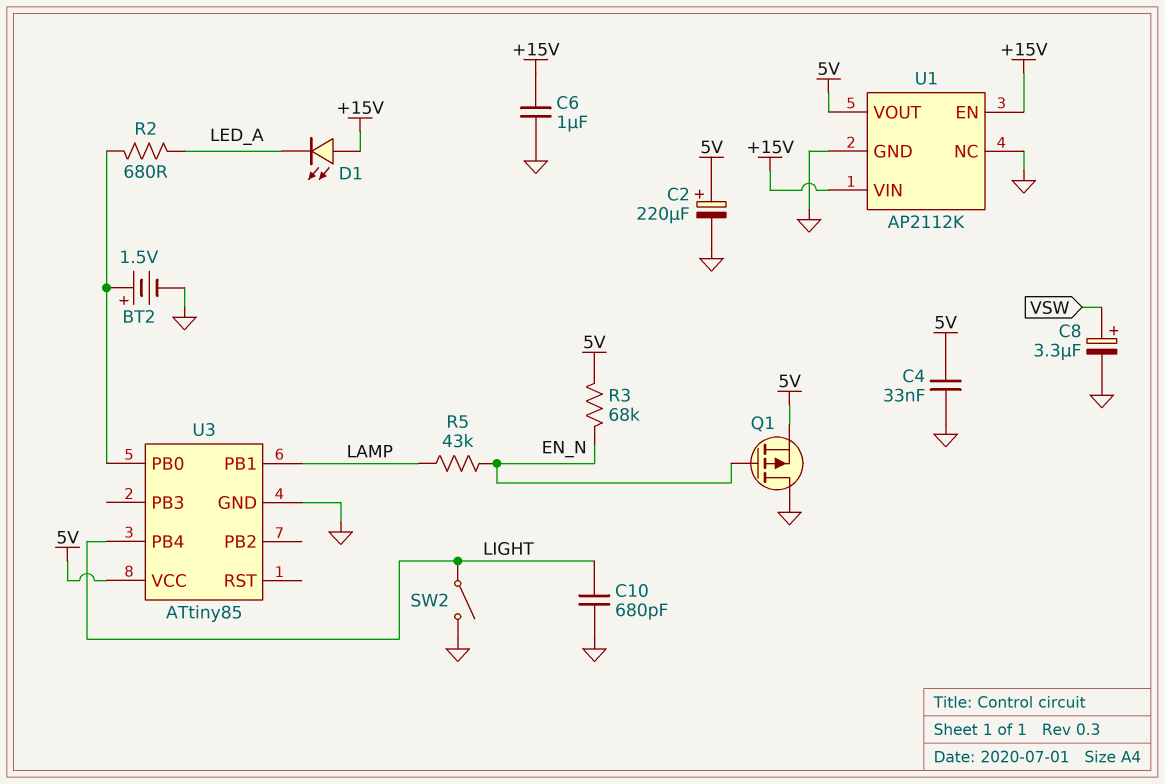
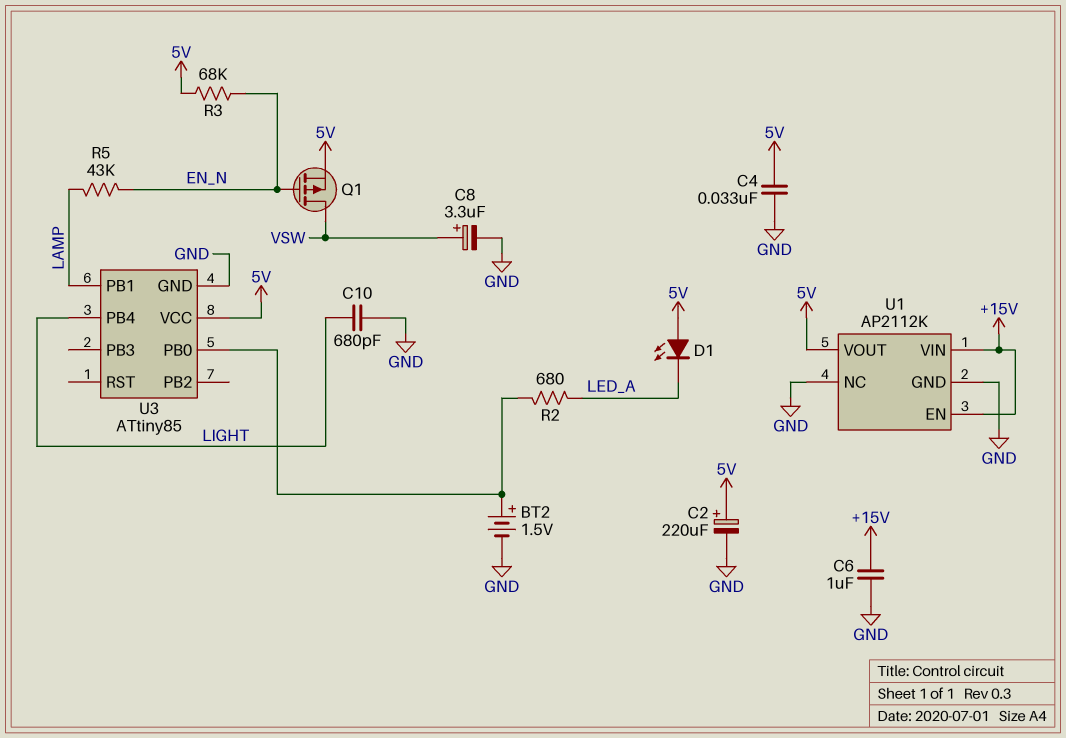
D1: LED (A +15V, K LED_A) -> LED (A 5V, K LED_A)
Q1: PMOS (G EN_N, D GND, S 5V) -> PMOS (G EN_N, D VSW, S 5V)
SW2: switch (GND, LIGHT) -> none

